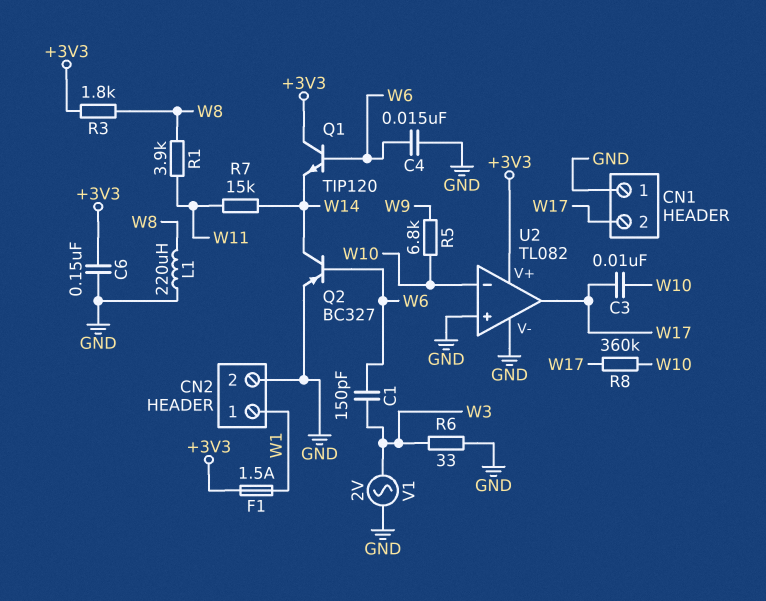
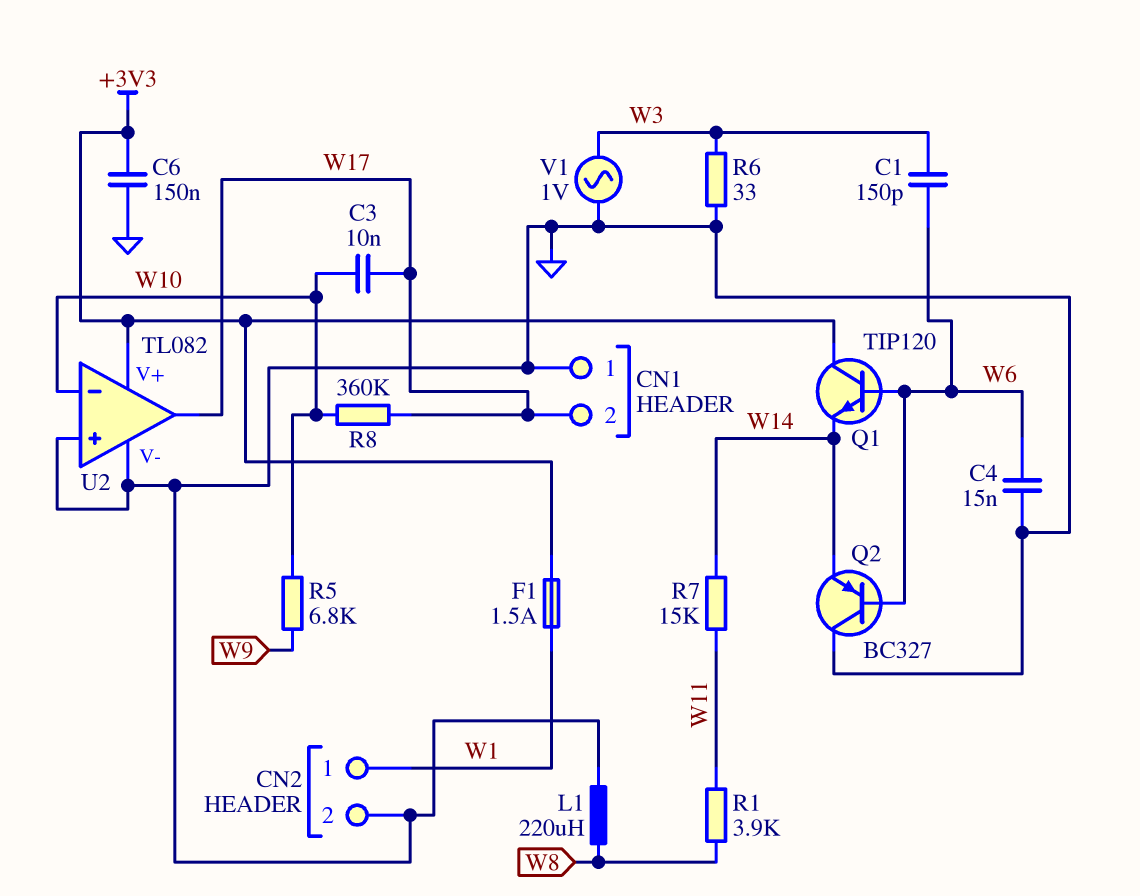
Q2: PNP BC327 (B W6, C W14, E GND) -> PNP BC327 (B W6, C GND, E W14)
R3: 1.8k (+3V3, W8) -> none
V1: AC 2V (GND, W3) -> AC 1V (GND, W3)

